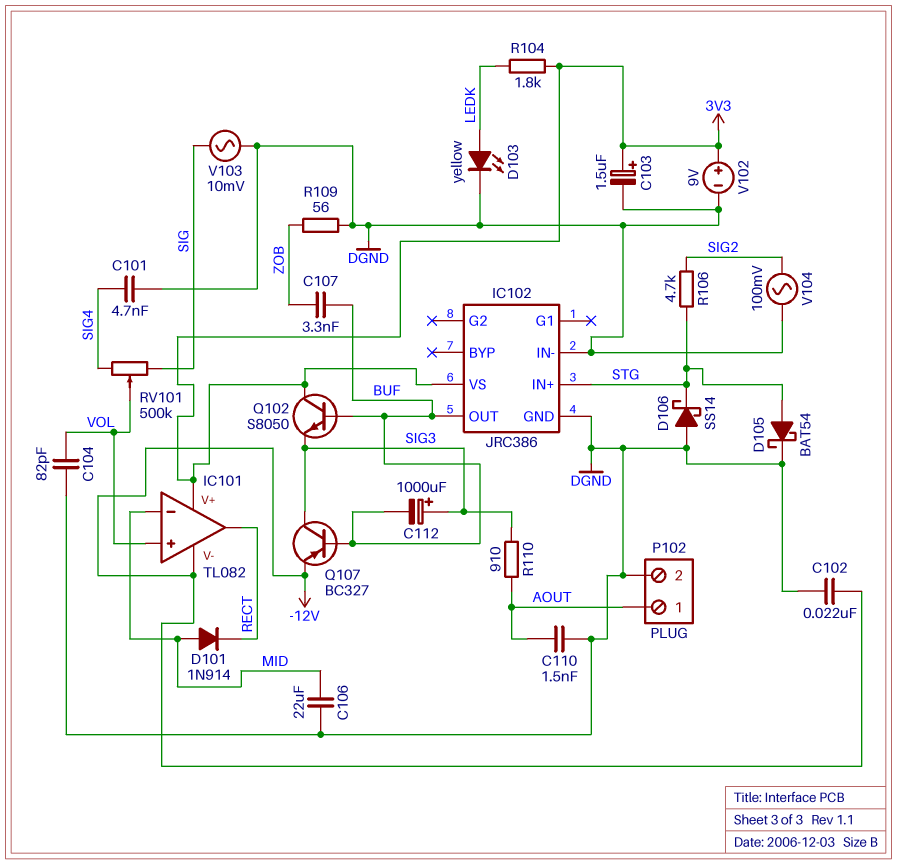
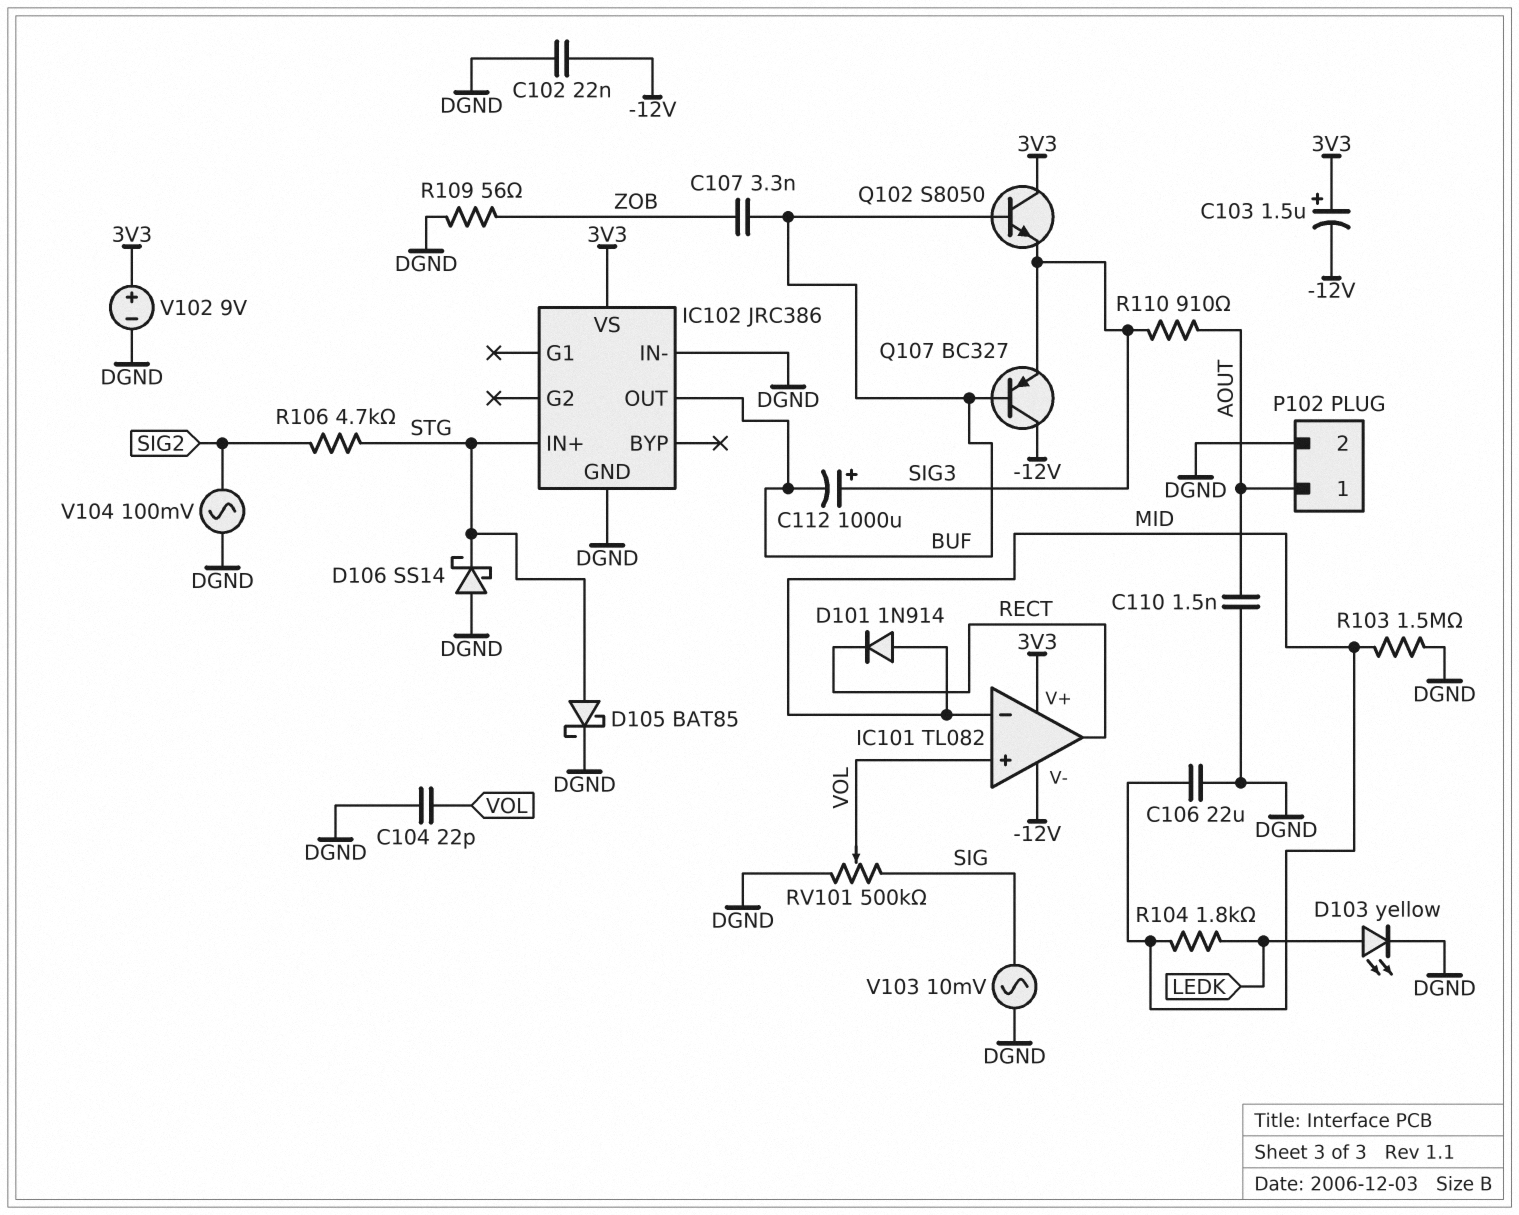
C101: 4.7nF (DGND, SIG4) -> none
C103: 1.5uF (plus 3V3, minus DGND) -> 1.5uF (plus 3V3, minus -12V)
C104: 82pF (DGND, VOL) -> 22pF (DGND, VOL)
D105: schottky BAT54 (A STG, K DGND) -> schottky BAT85 (A STG, K DGND)
Q107: PNP BC327 (B BUF, C SIG3, E -12V) -> PNP BC327 (B BUF, C -12V, E SIG3)
R103: none -> 1.5M (DGND, MID)
R104: 1.8k (3V3, LEDK) -> 1.8k (LEDK, MID)
RV101: 500k (SIG, SIG4, wiper VOL) -> 500k (DGND, SIG, wiper VOL)

